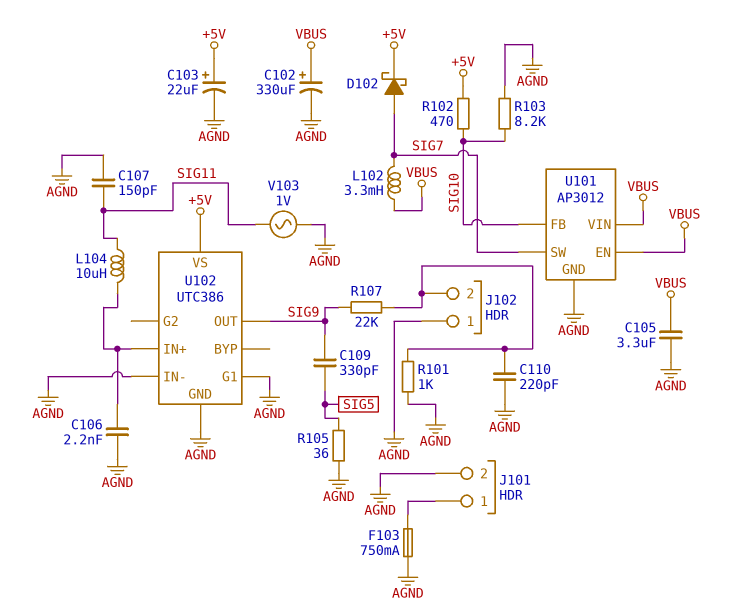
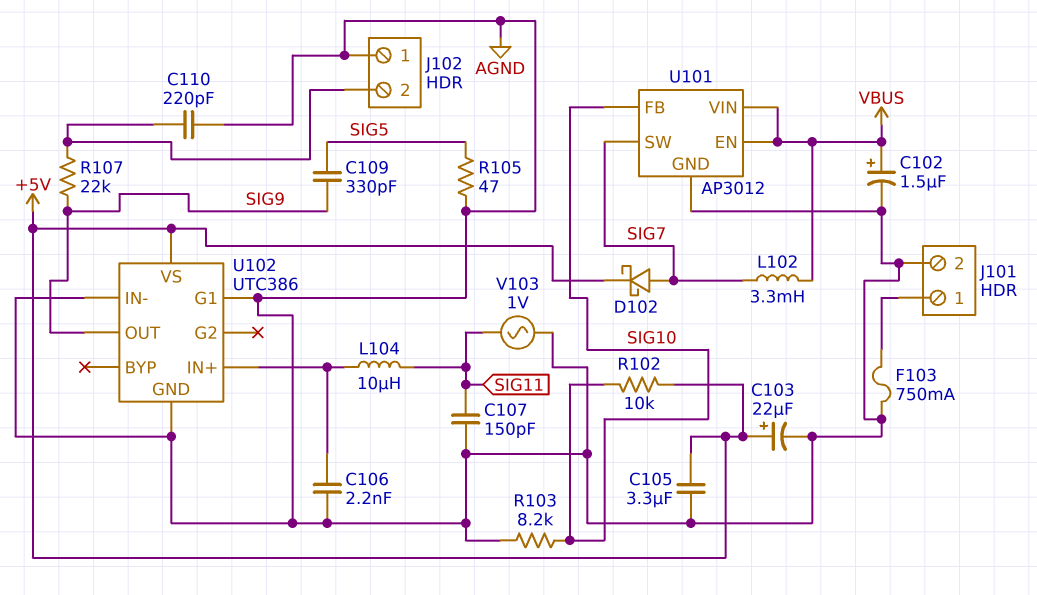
C102: 330uF (plus VBUS, minus AGND) -> 1.5uF (plus VBUS, minus AGND)
C105: 3.3uF (AGND, VBUS) -> 3.3uF (+5V, AGND)
R101: 1k (AGND, J102/2) -> none
R102: 470 (+5V, SIG10) -> 10k (+5V, SIG10)
R105: 36 (AGND, SIG5) -> 47 (AGND, SIG5)

